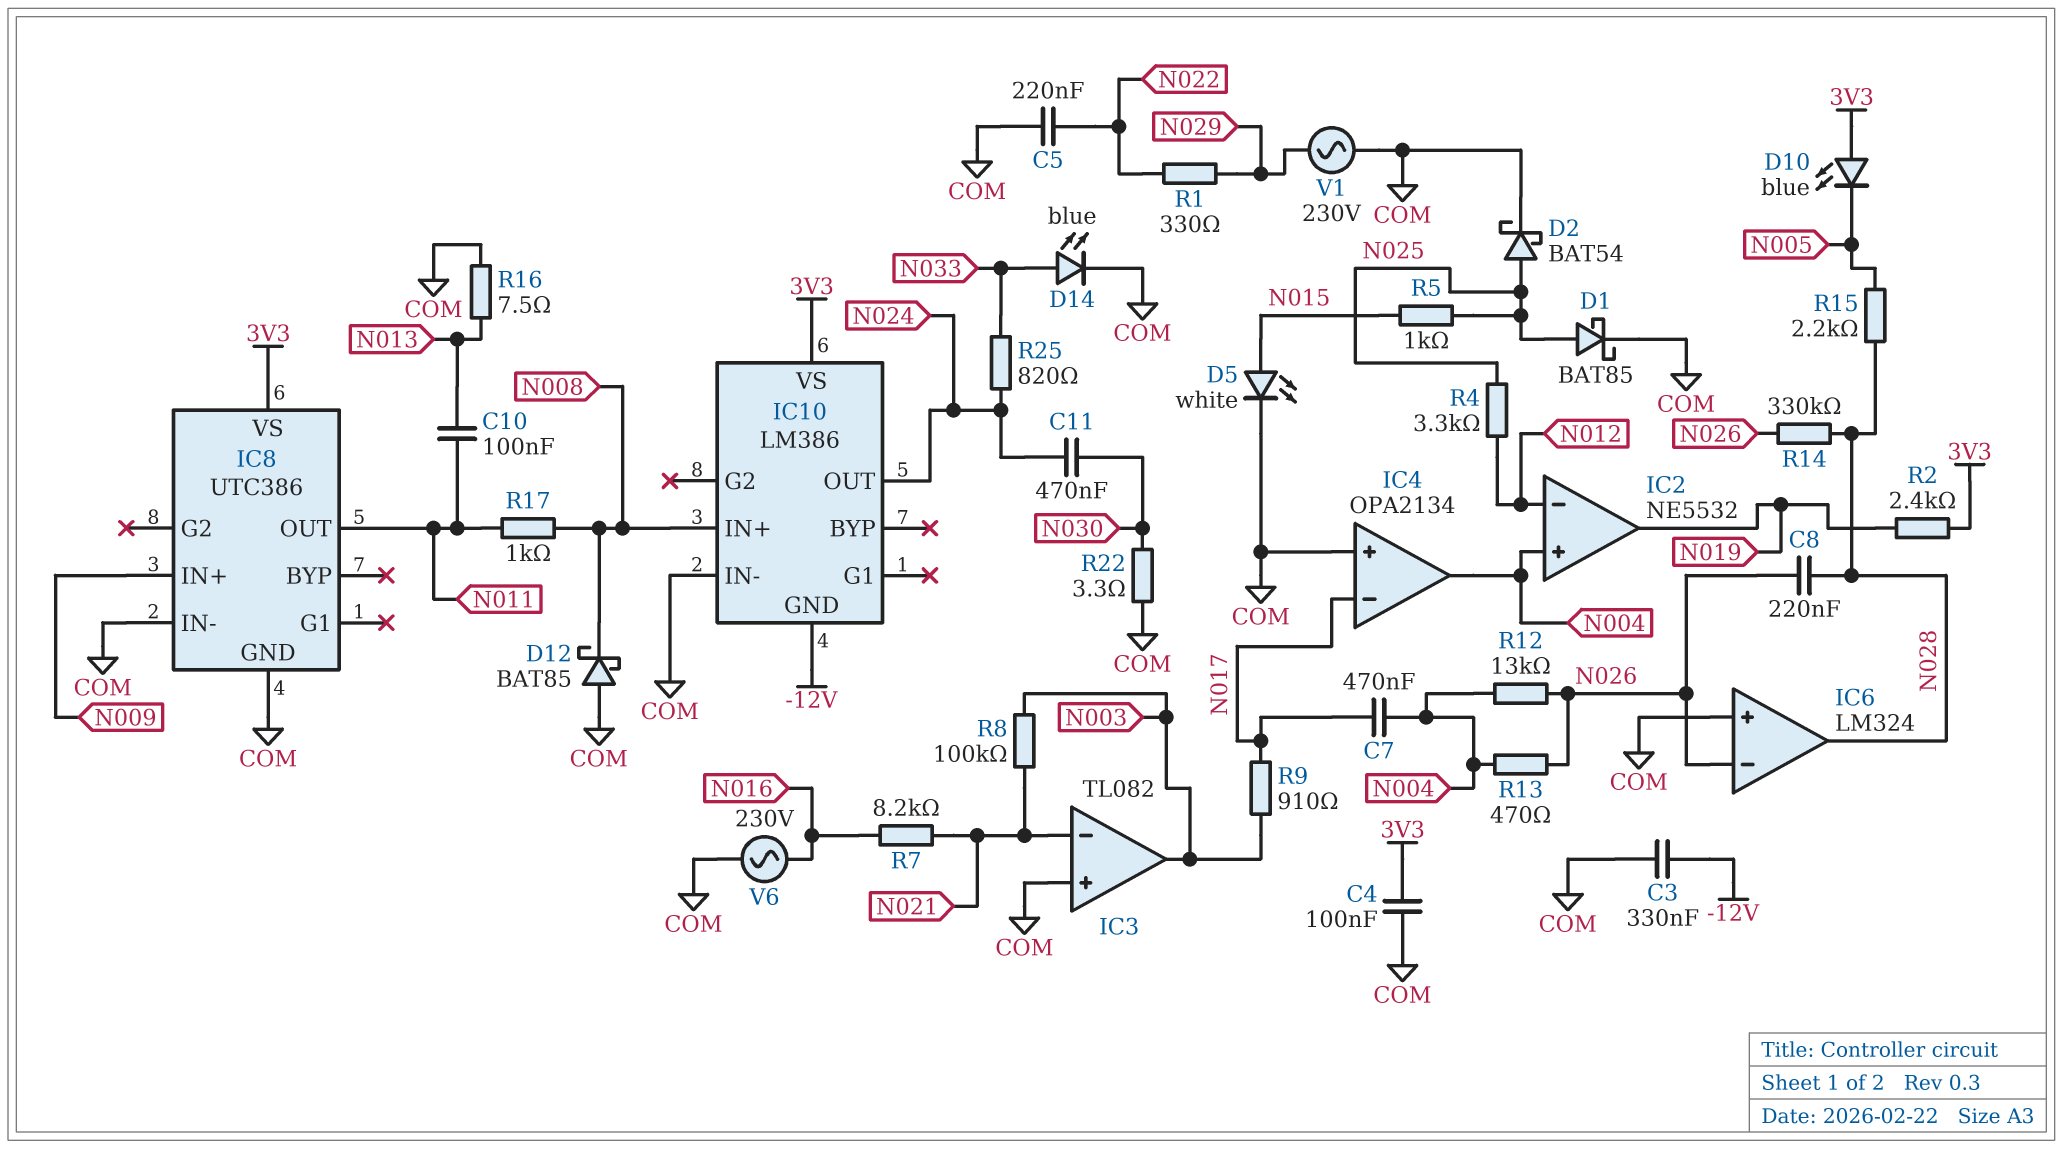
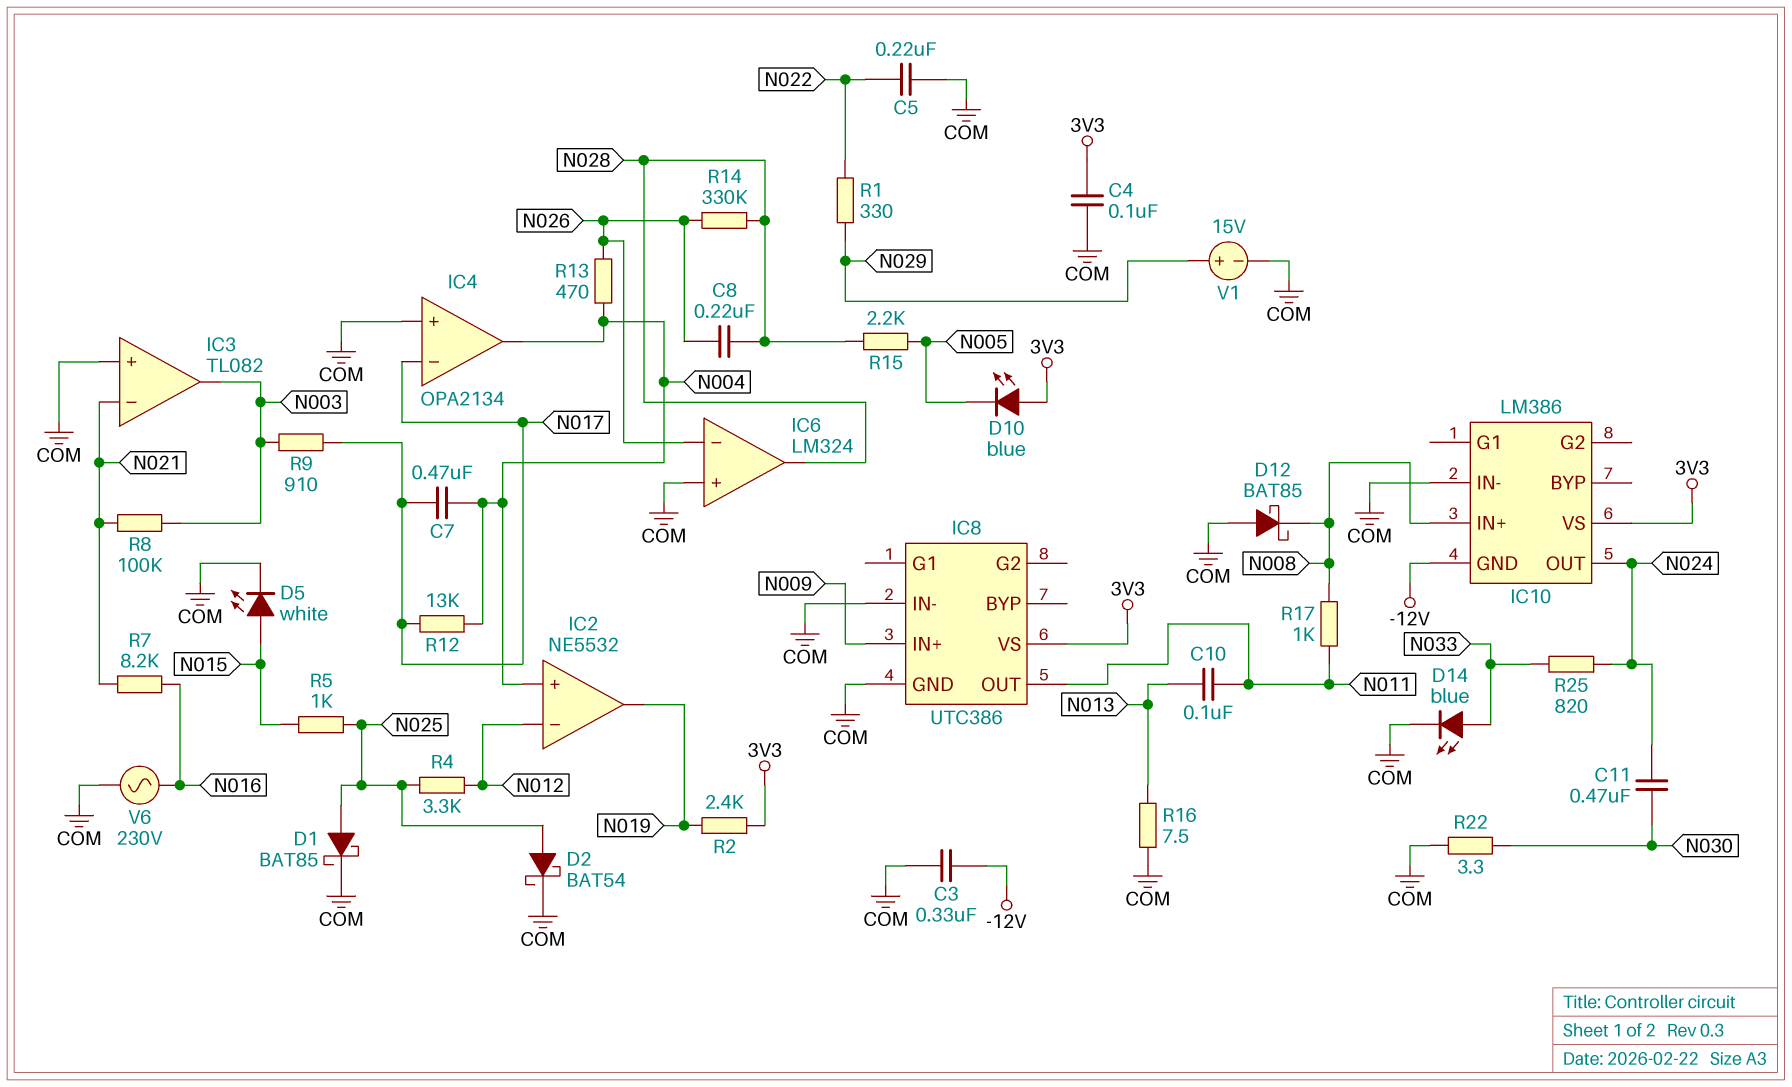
R12: 13k (N004, N026) -> 13k (N004, N017)
V1: AC 230V (COM, N029) -> 15V (plus N029, minus COM)

